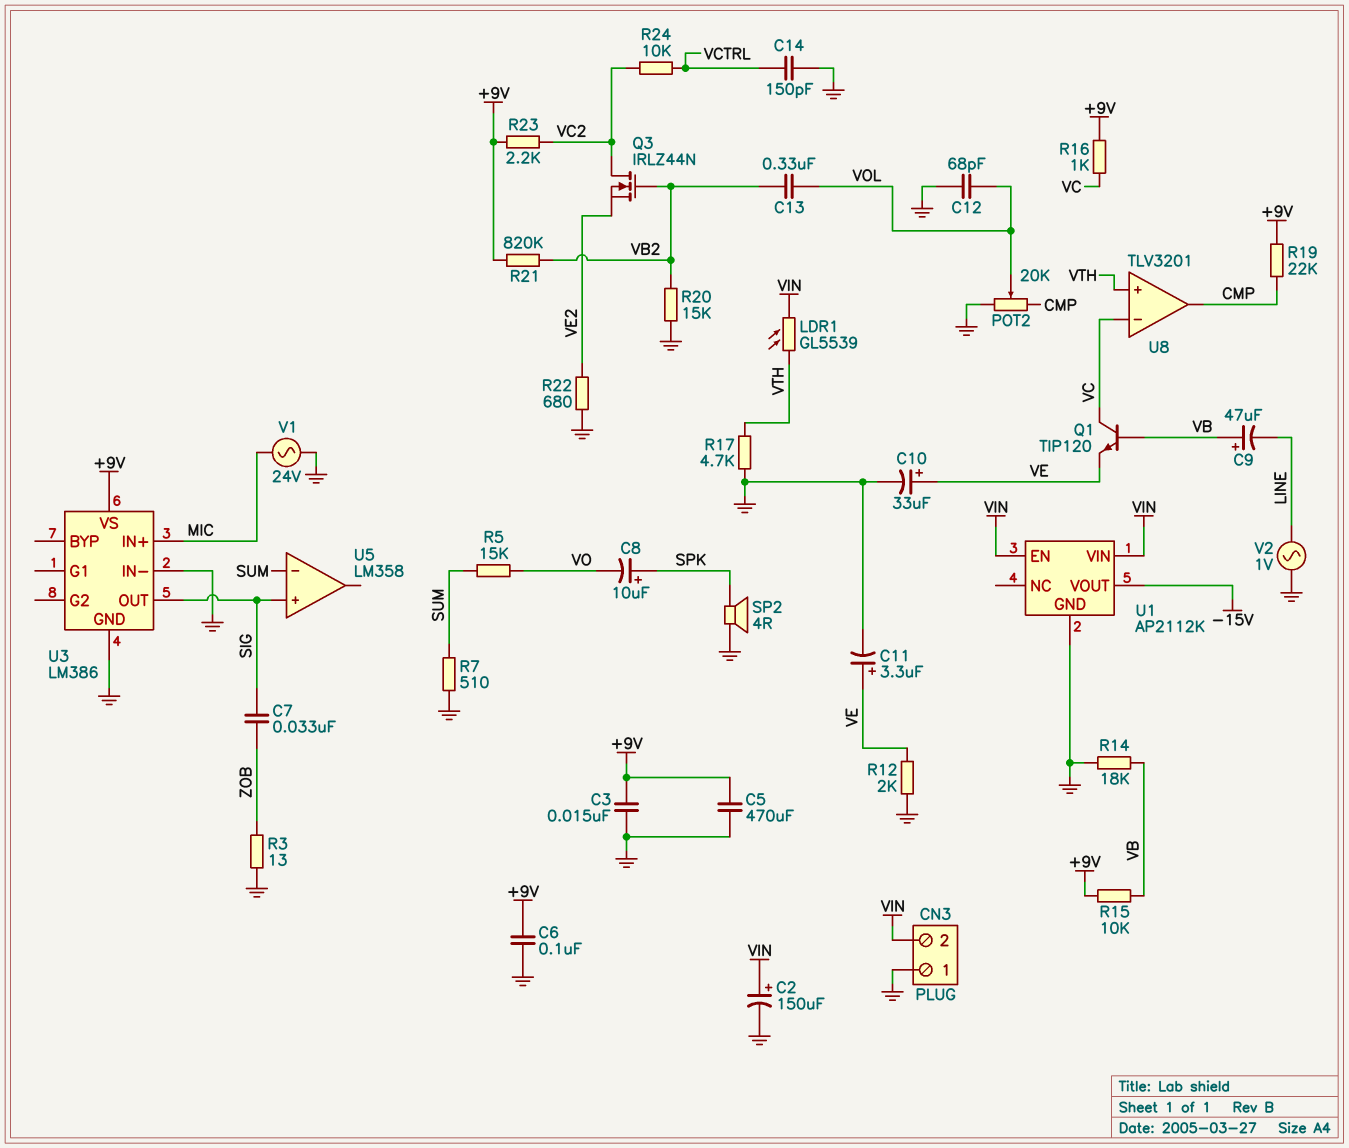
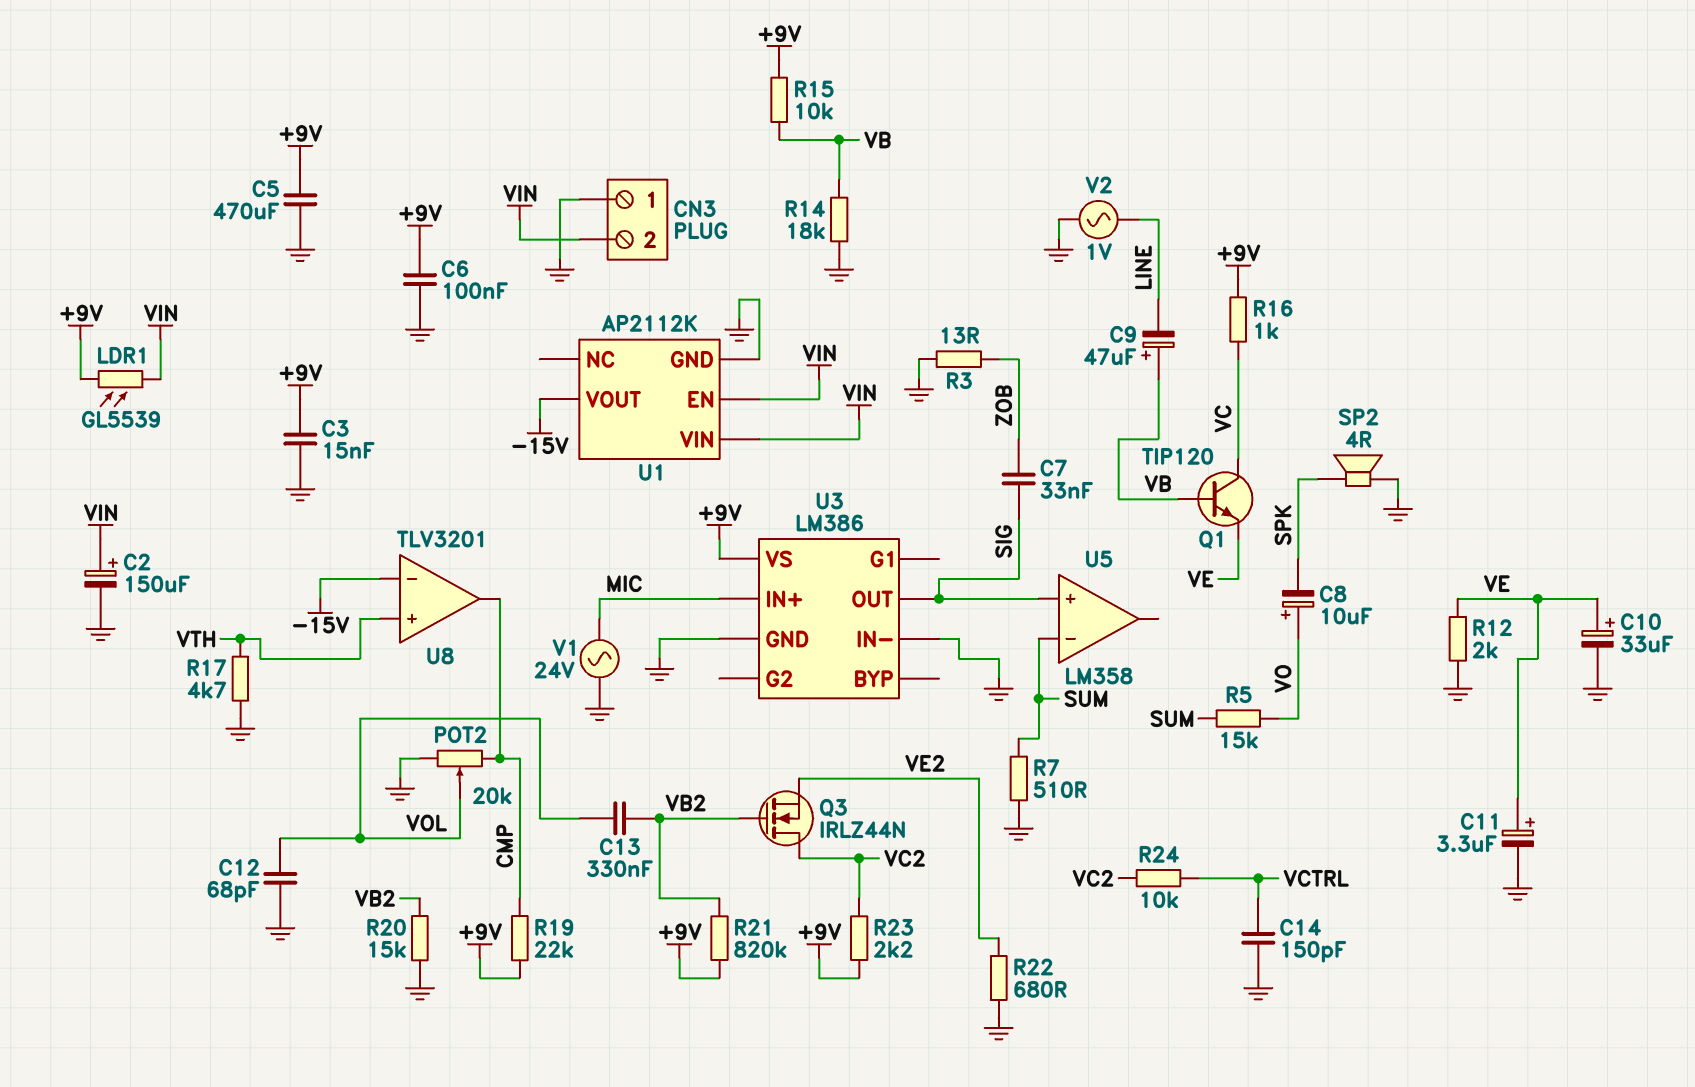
C8: 10uF (plus SPK, minus VO) -> 10uF (plus VO, minus SPK)
LDR1: GL5539 (VIN, VTH) -> GL5539 (+9V, VIN)
U8 pin in-: VC -> -15V

